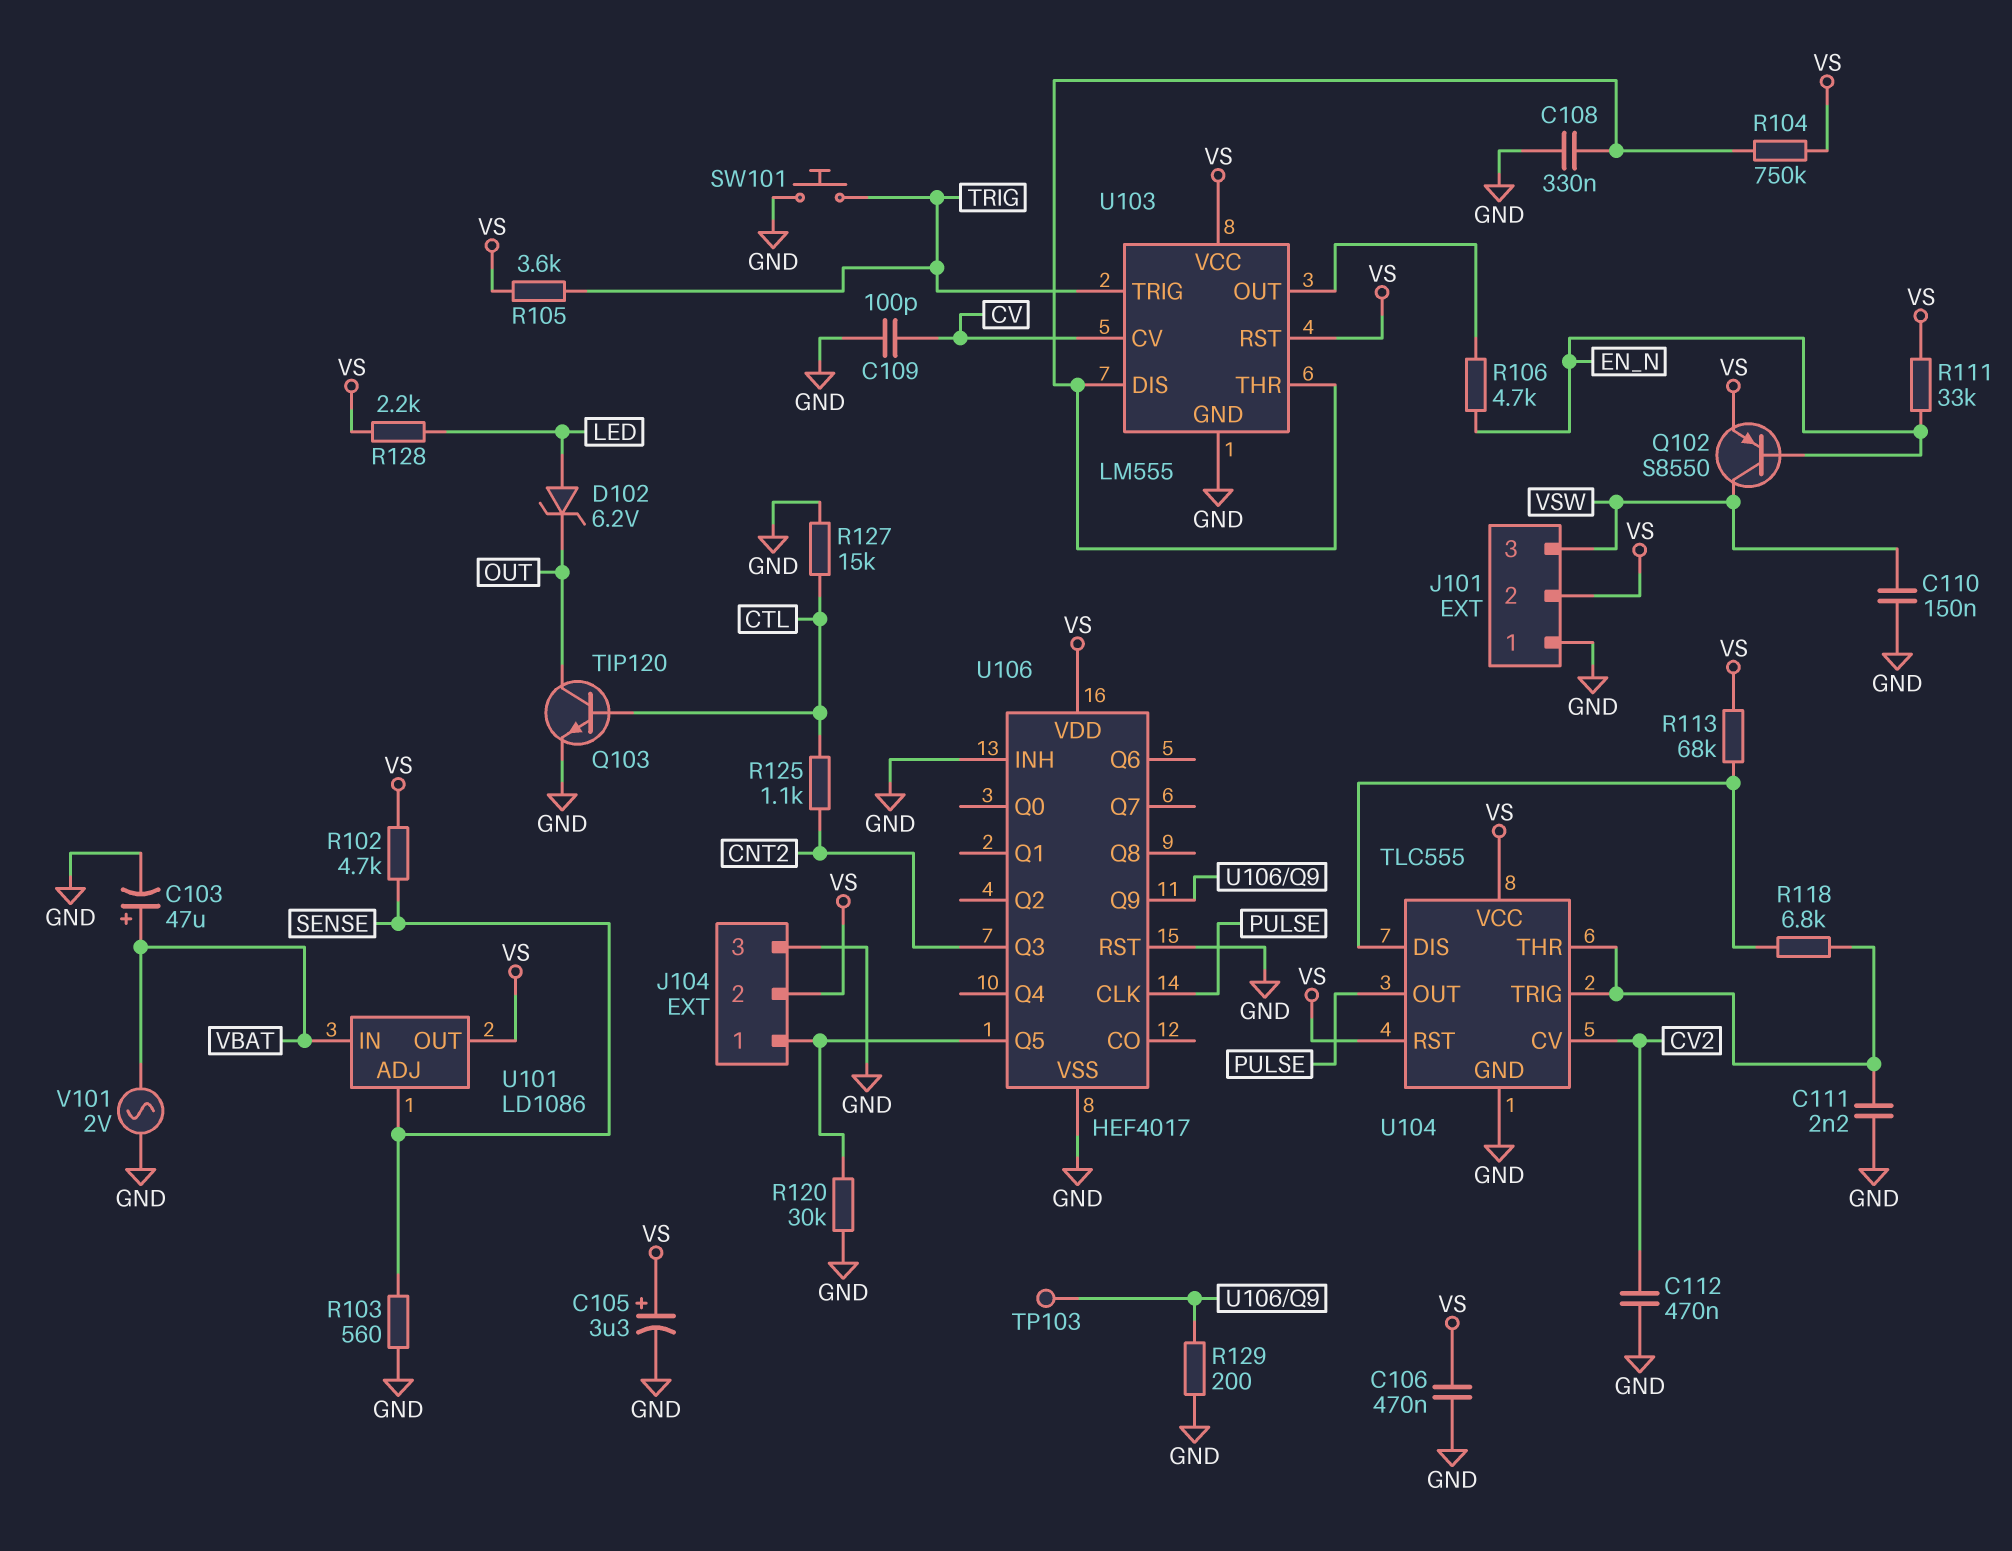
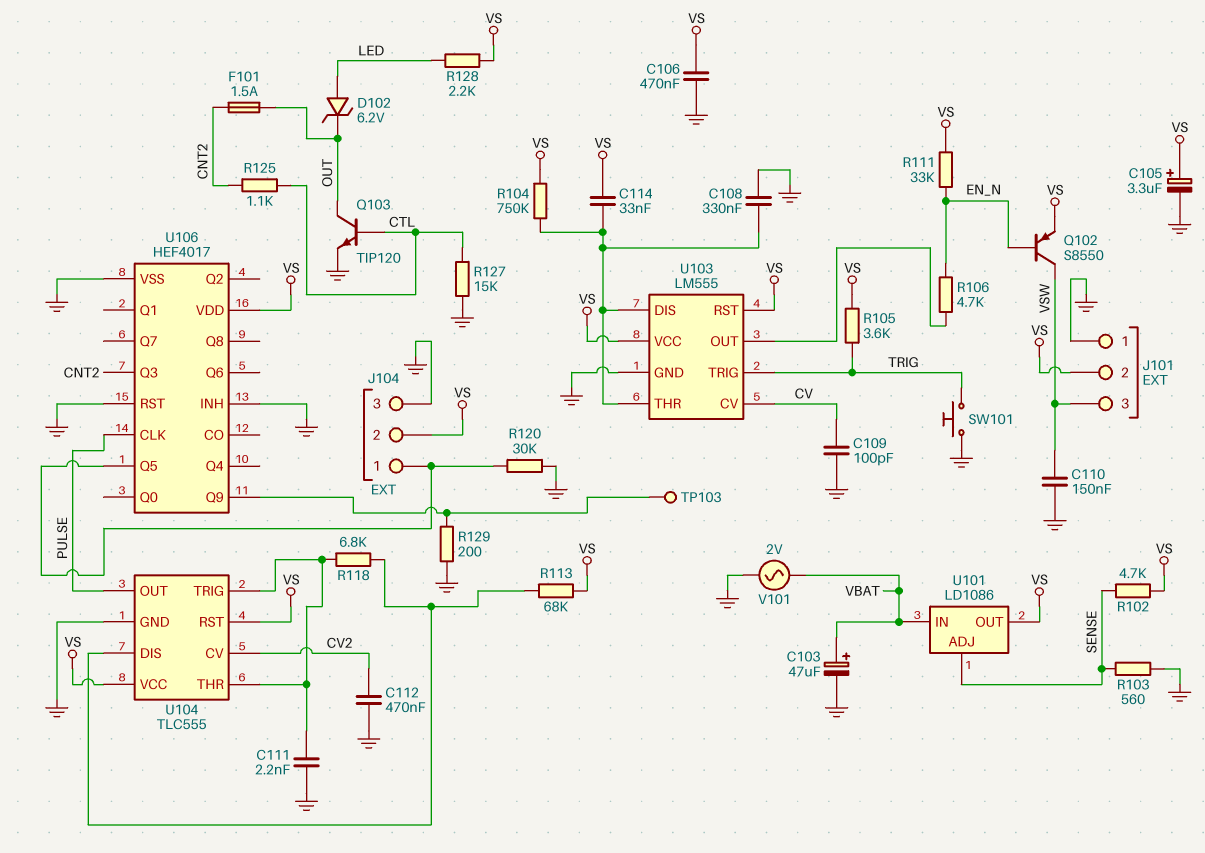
C114: none -> 33nF (U103/DIS, VS)
F101: none -> 1.5A (CNT2, OUT)

